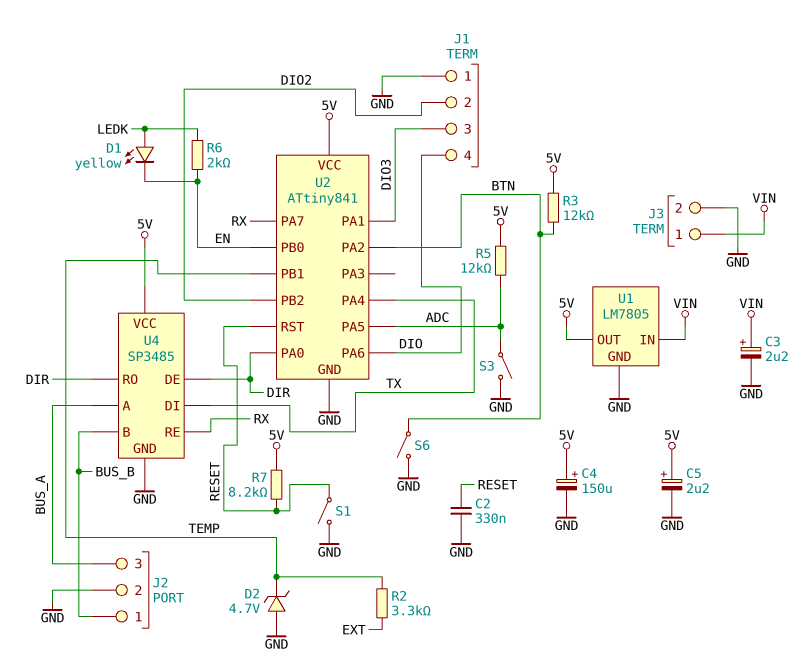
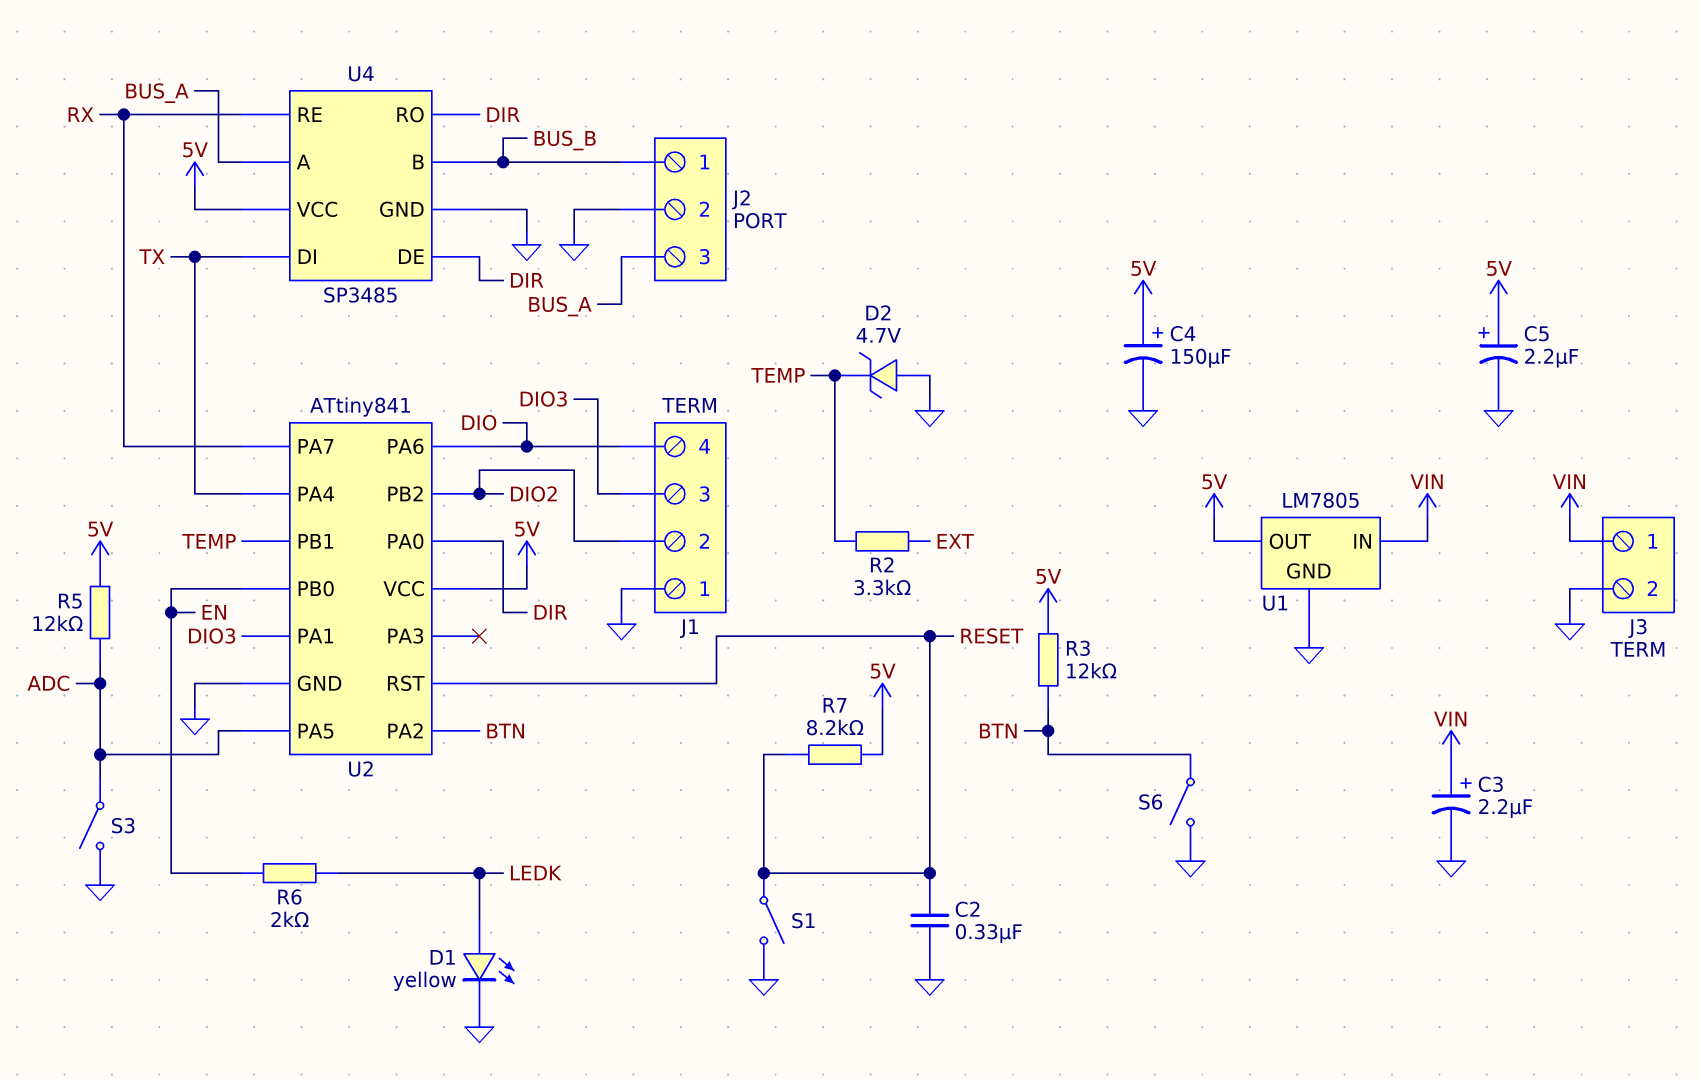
D1: LED yellow (A LEDK, K EN) -> LED yellow (A LEDK, K GND)

